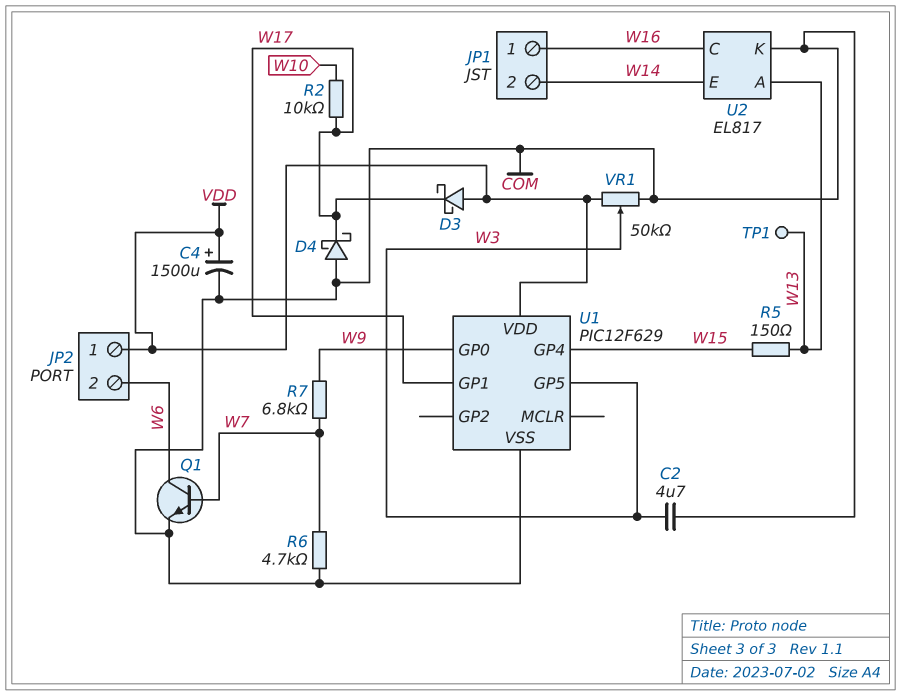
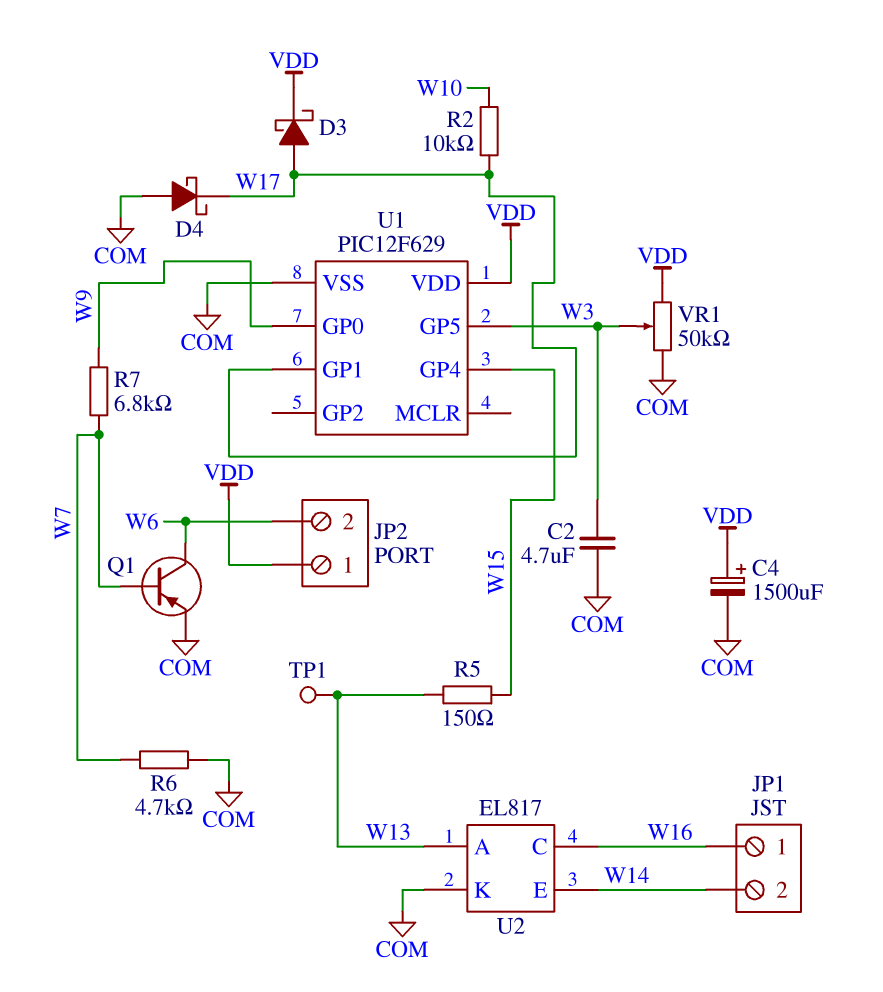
D3: schottky (A VDD, K W17) -> schottky (A W17, K VDD)
Q1: NPN (B W7, C W6, E COM) -> PNP (B W7, C W6, E COM)

